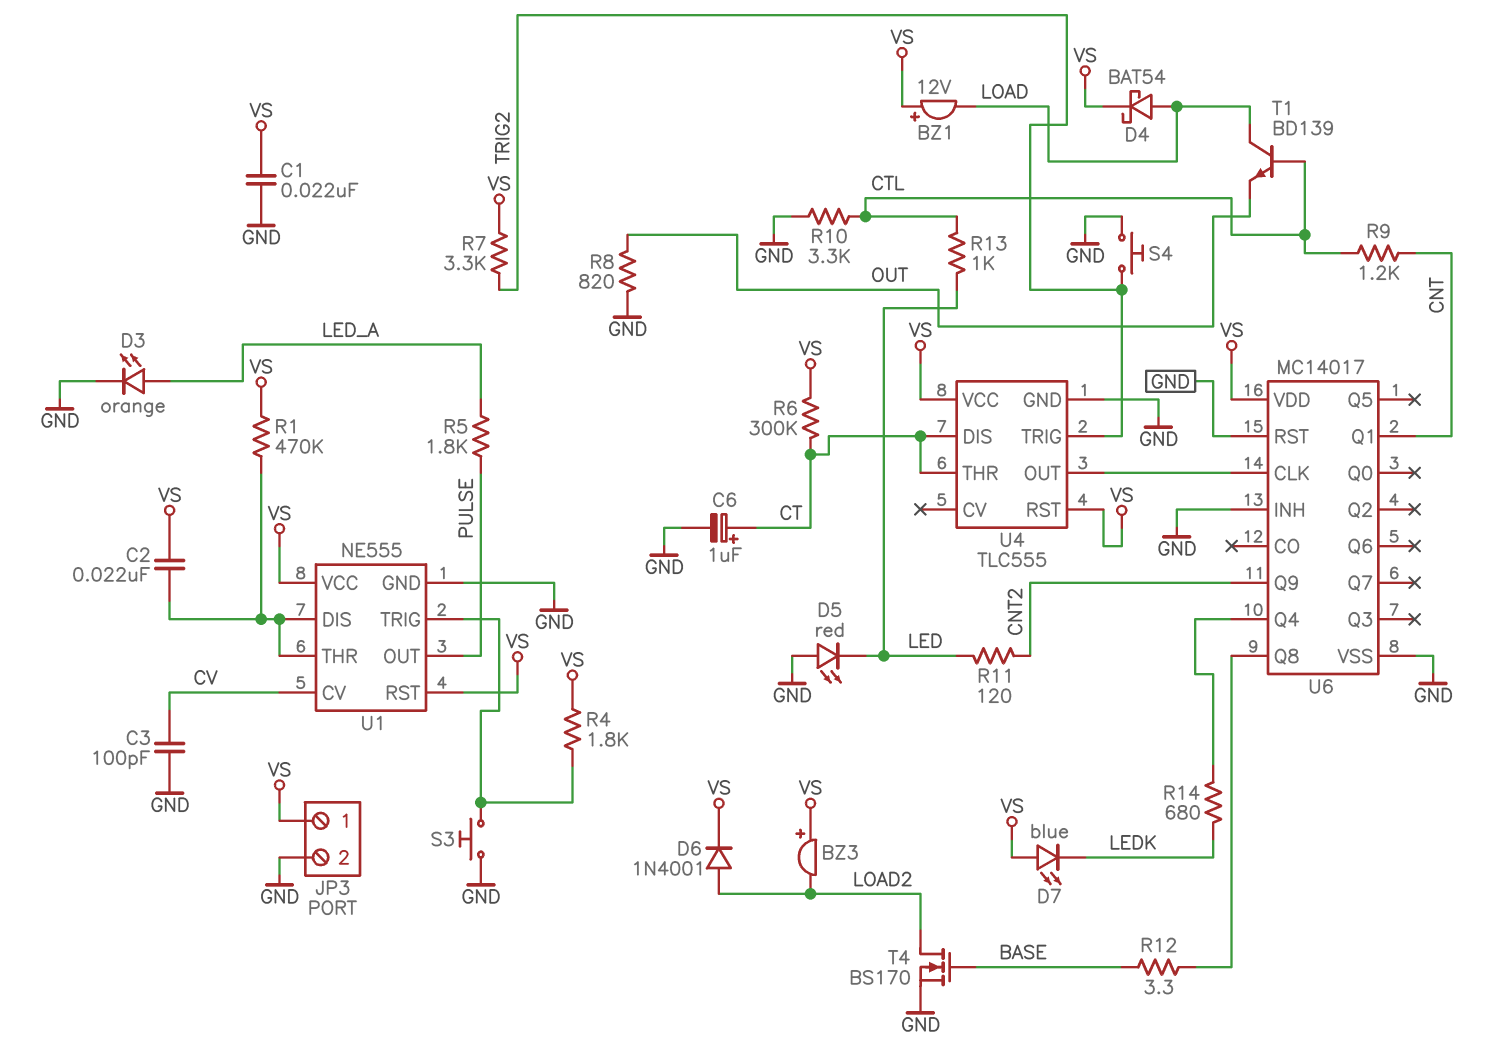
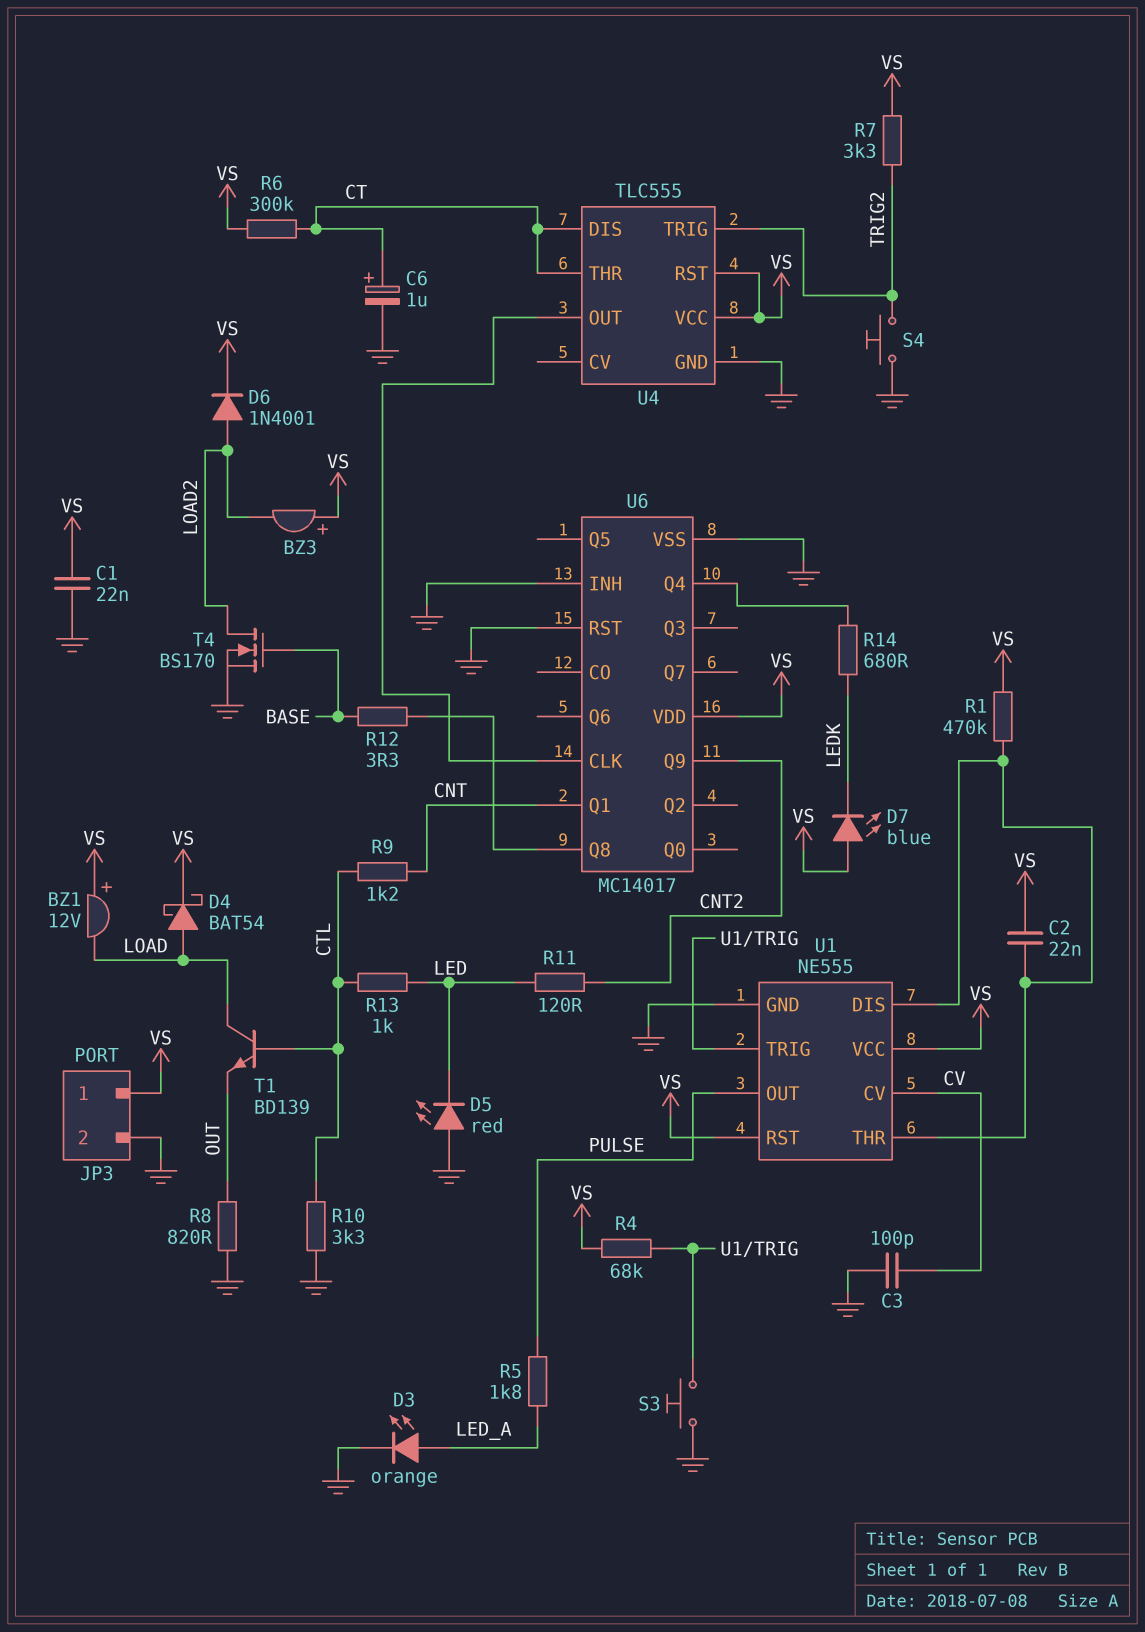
R4: 1.8k (U1/TRIG, VS) -> 68k (U1/TRIG, VS)

